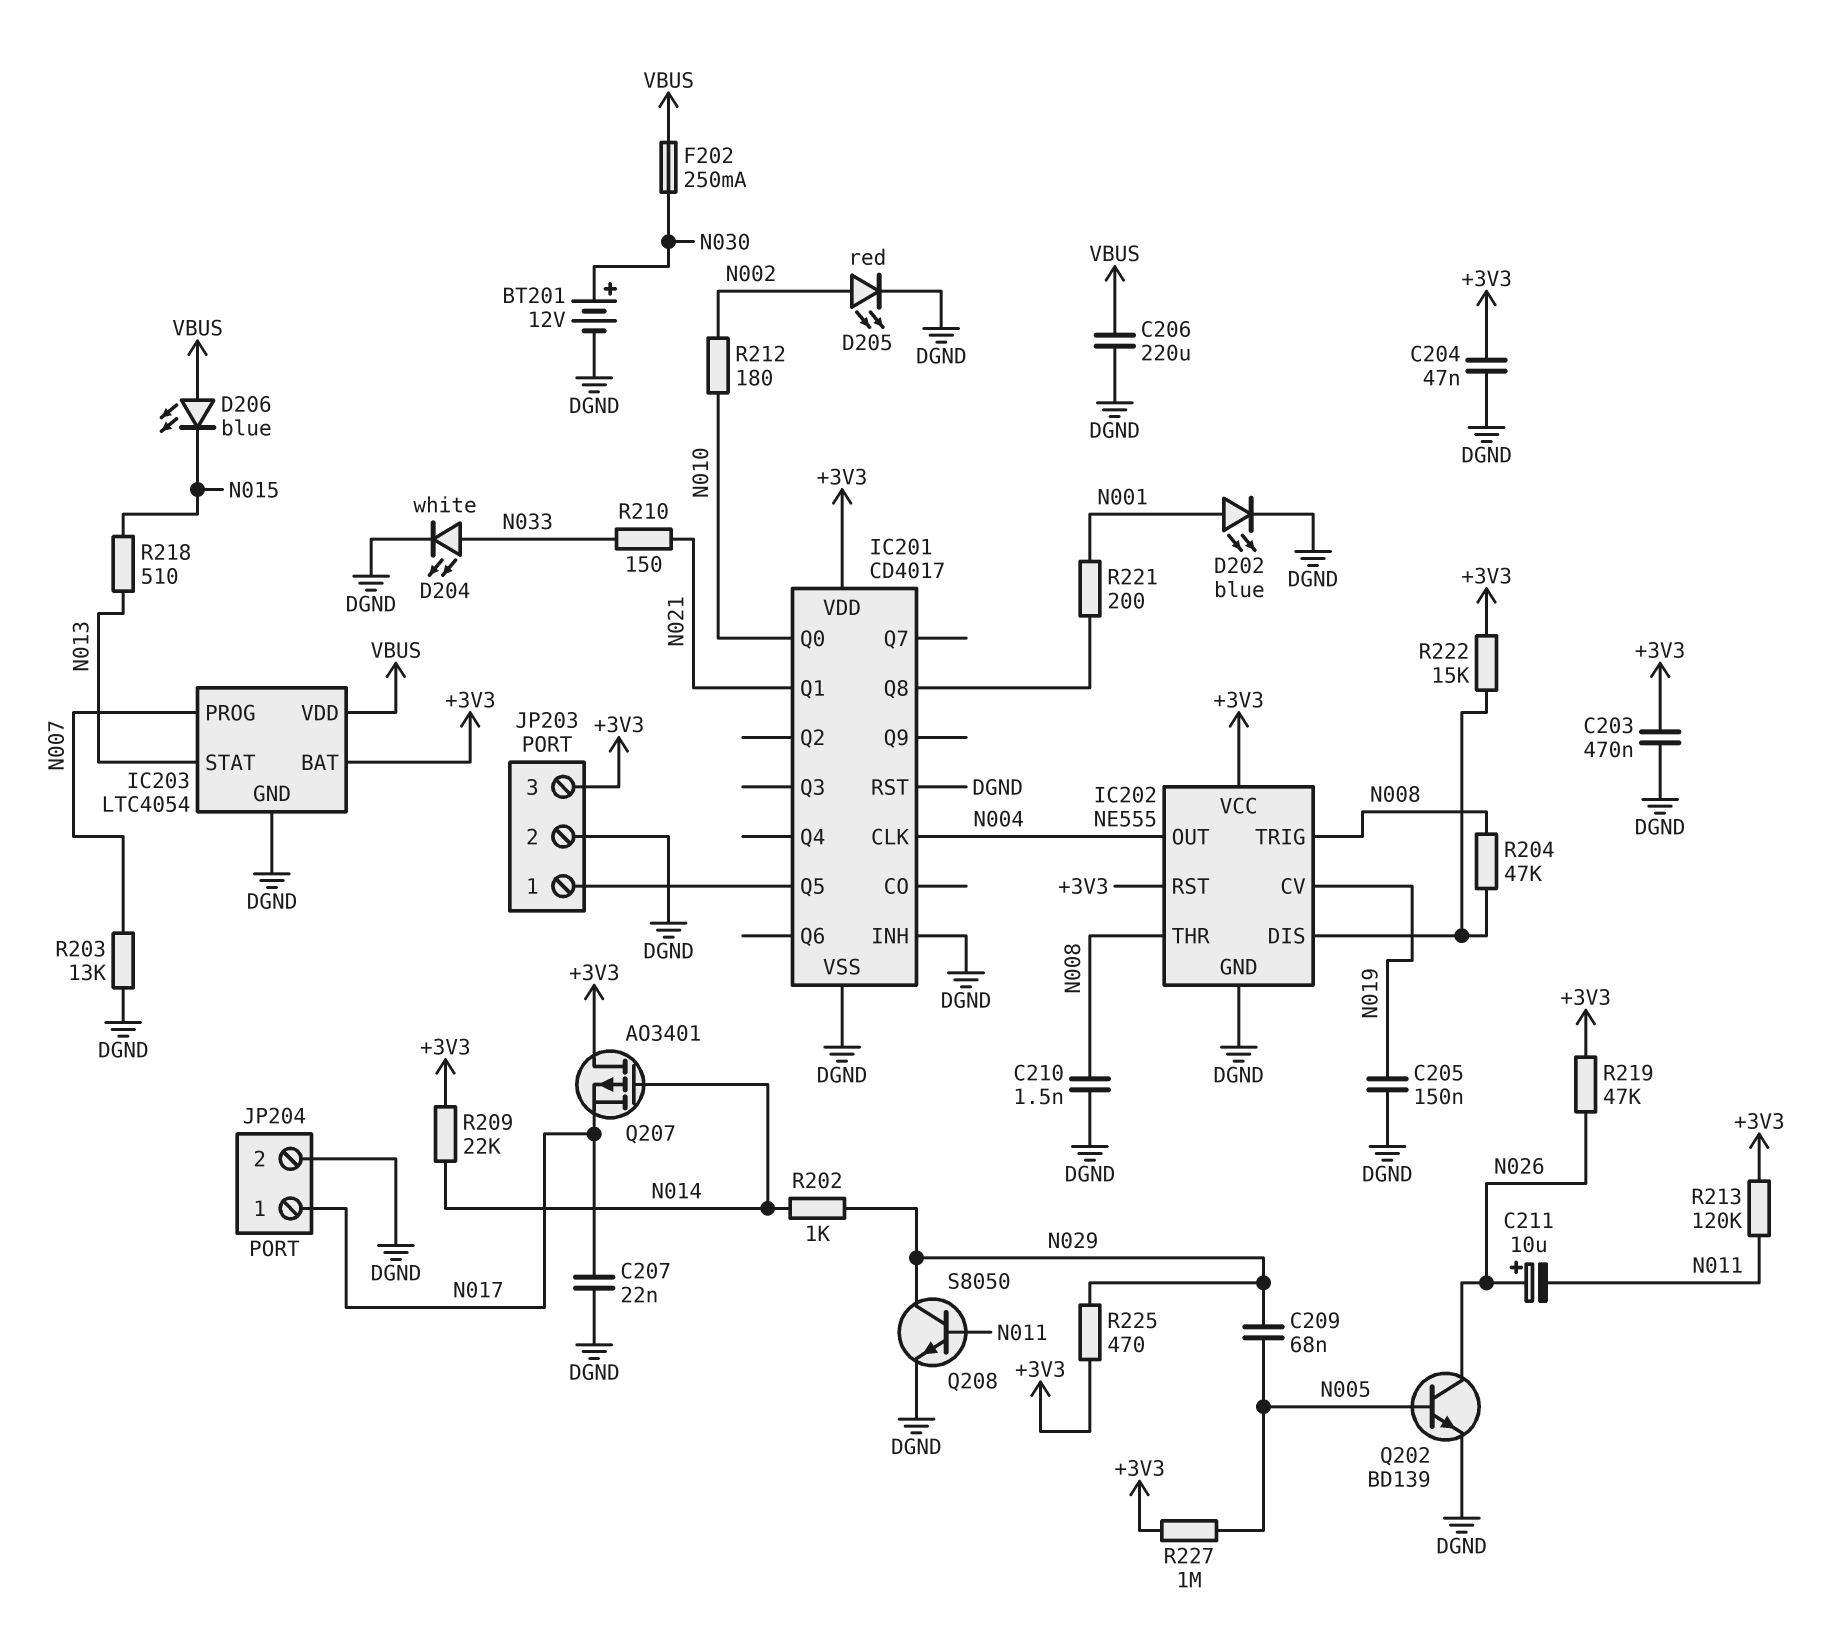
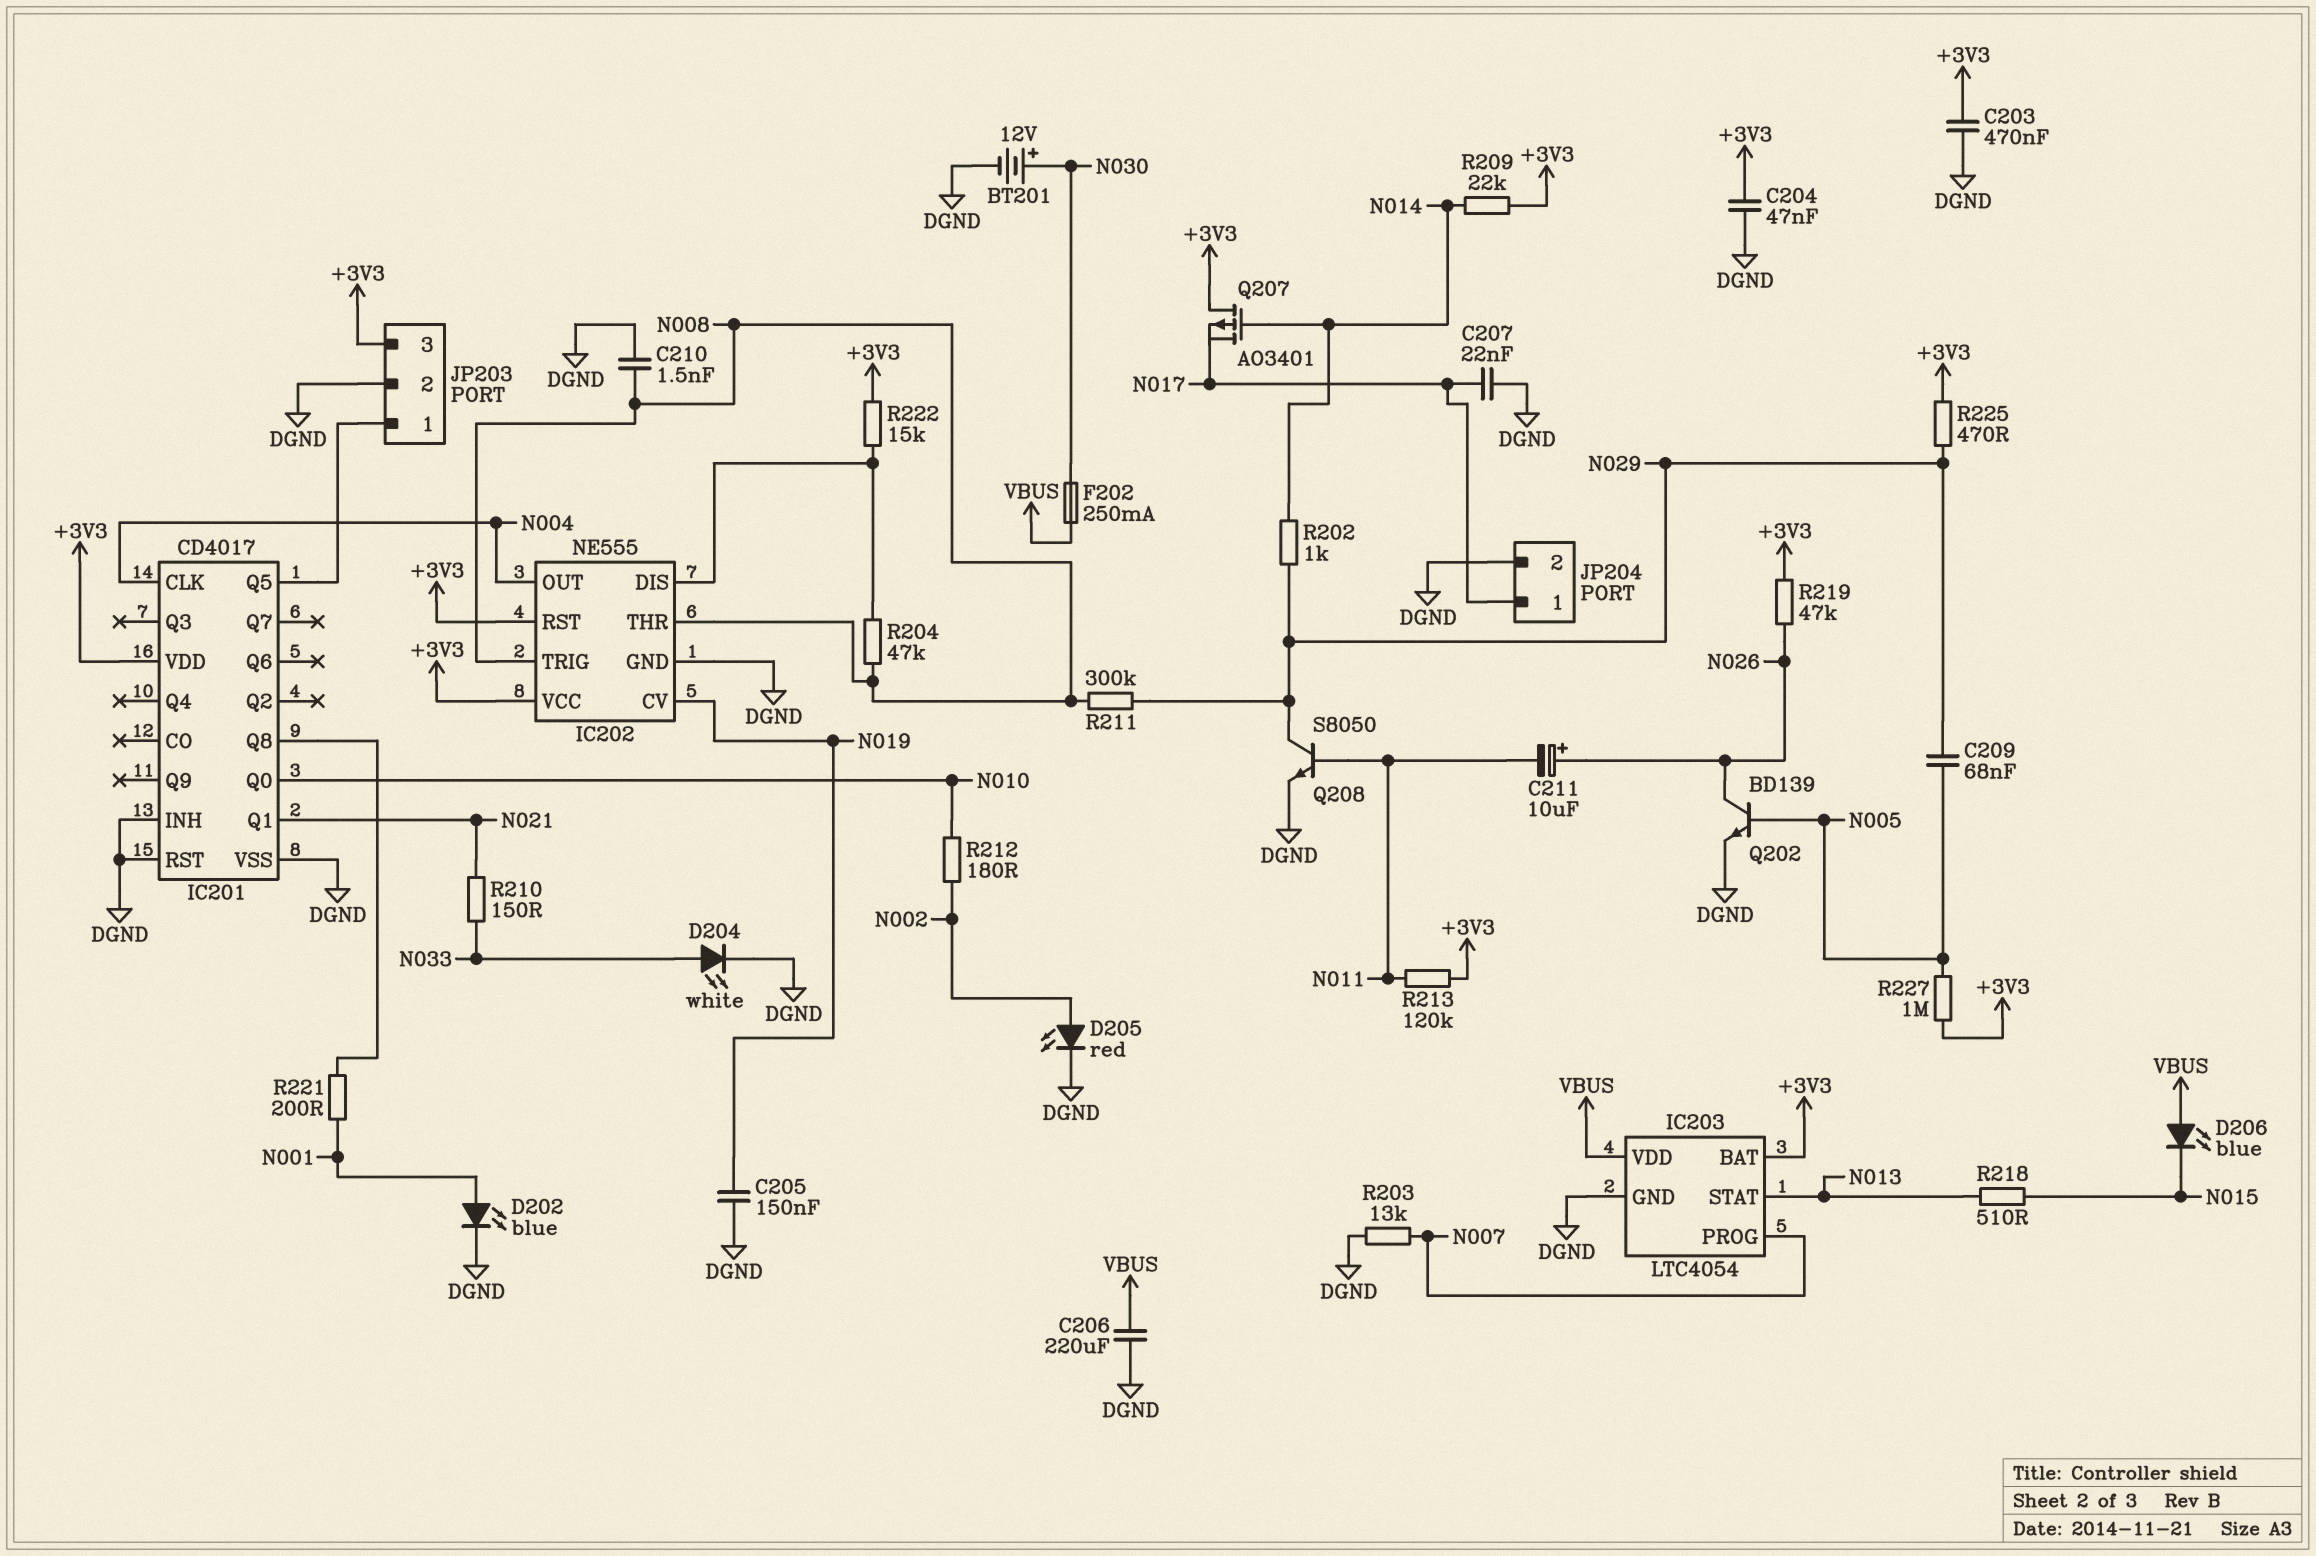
R211: none -> 300k (N008, N029)

